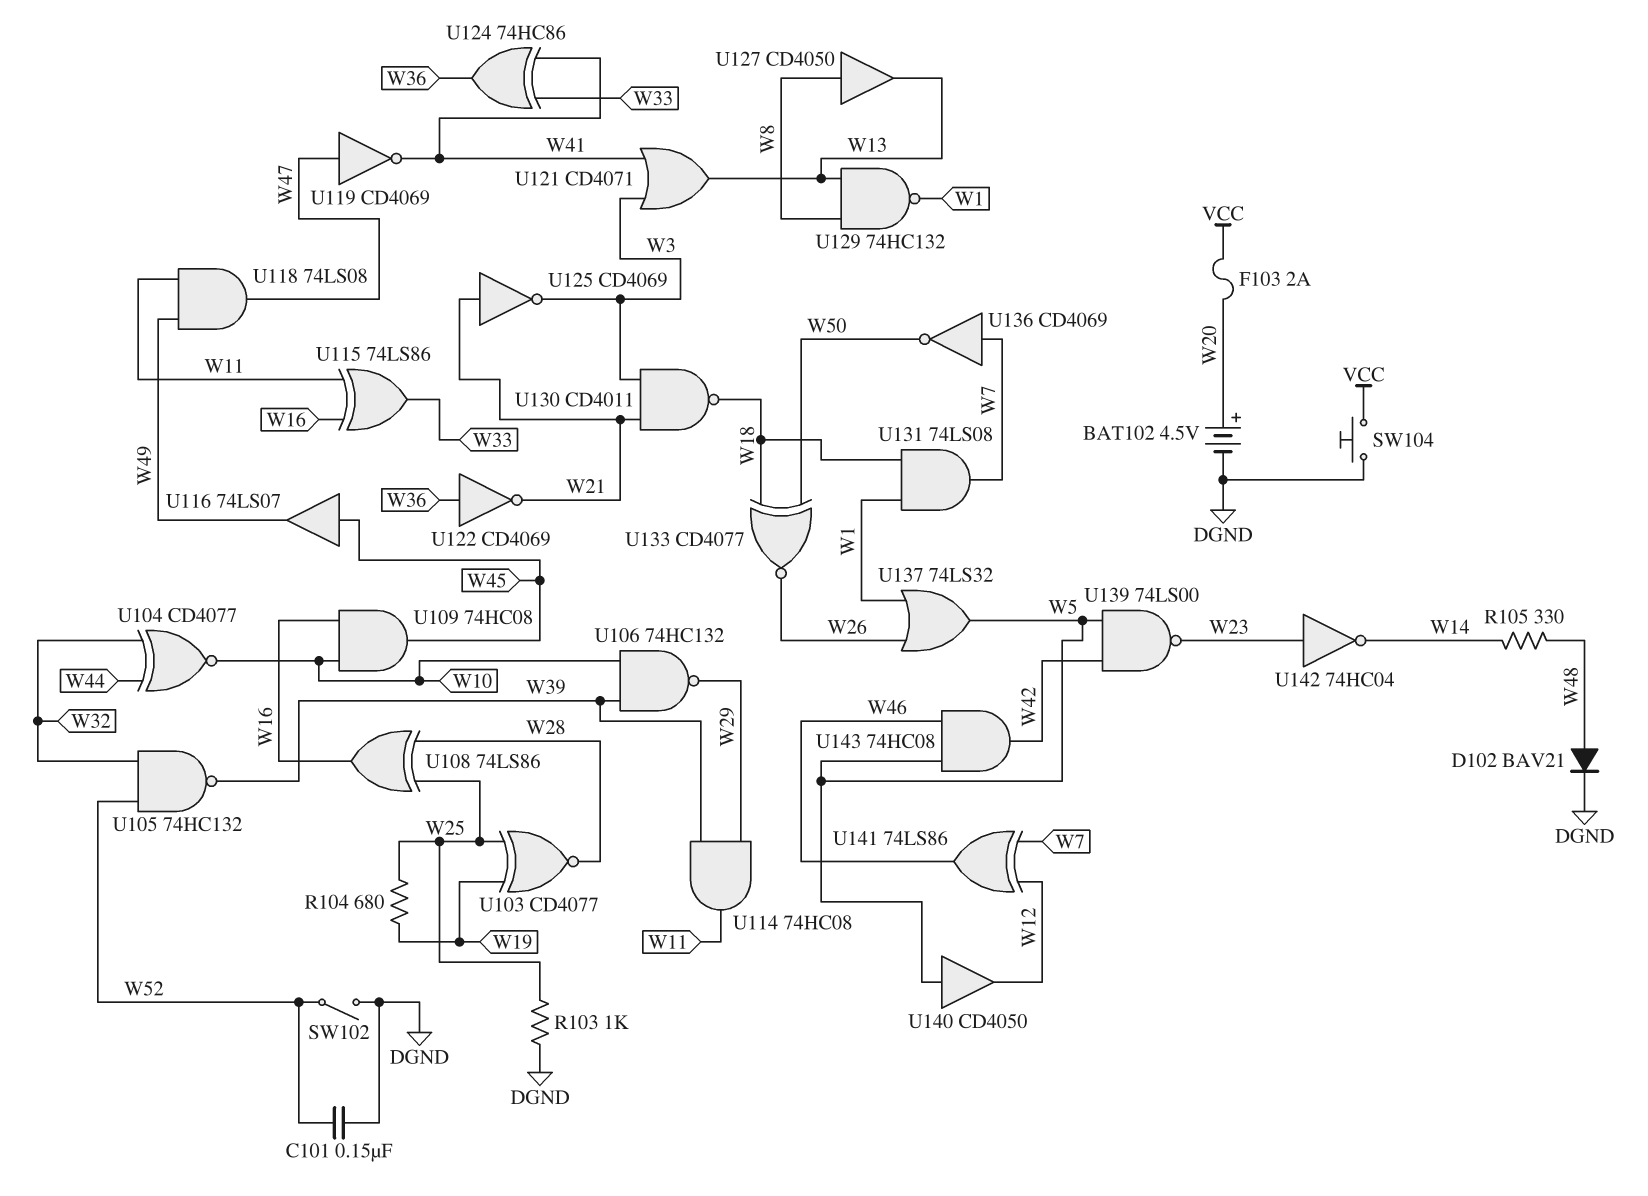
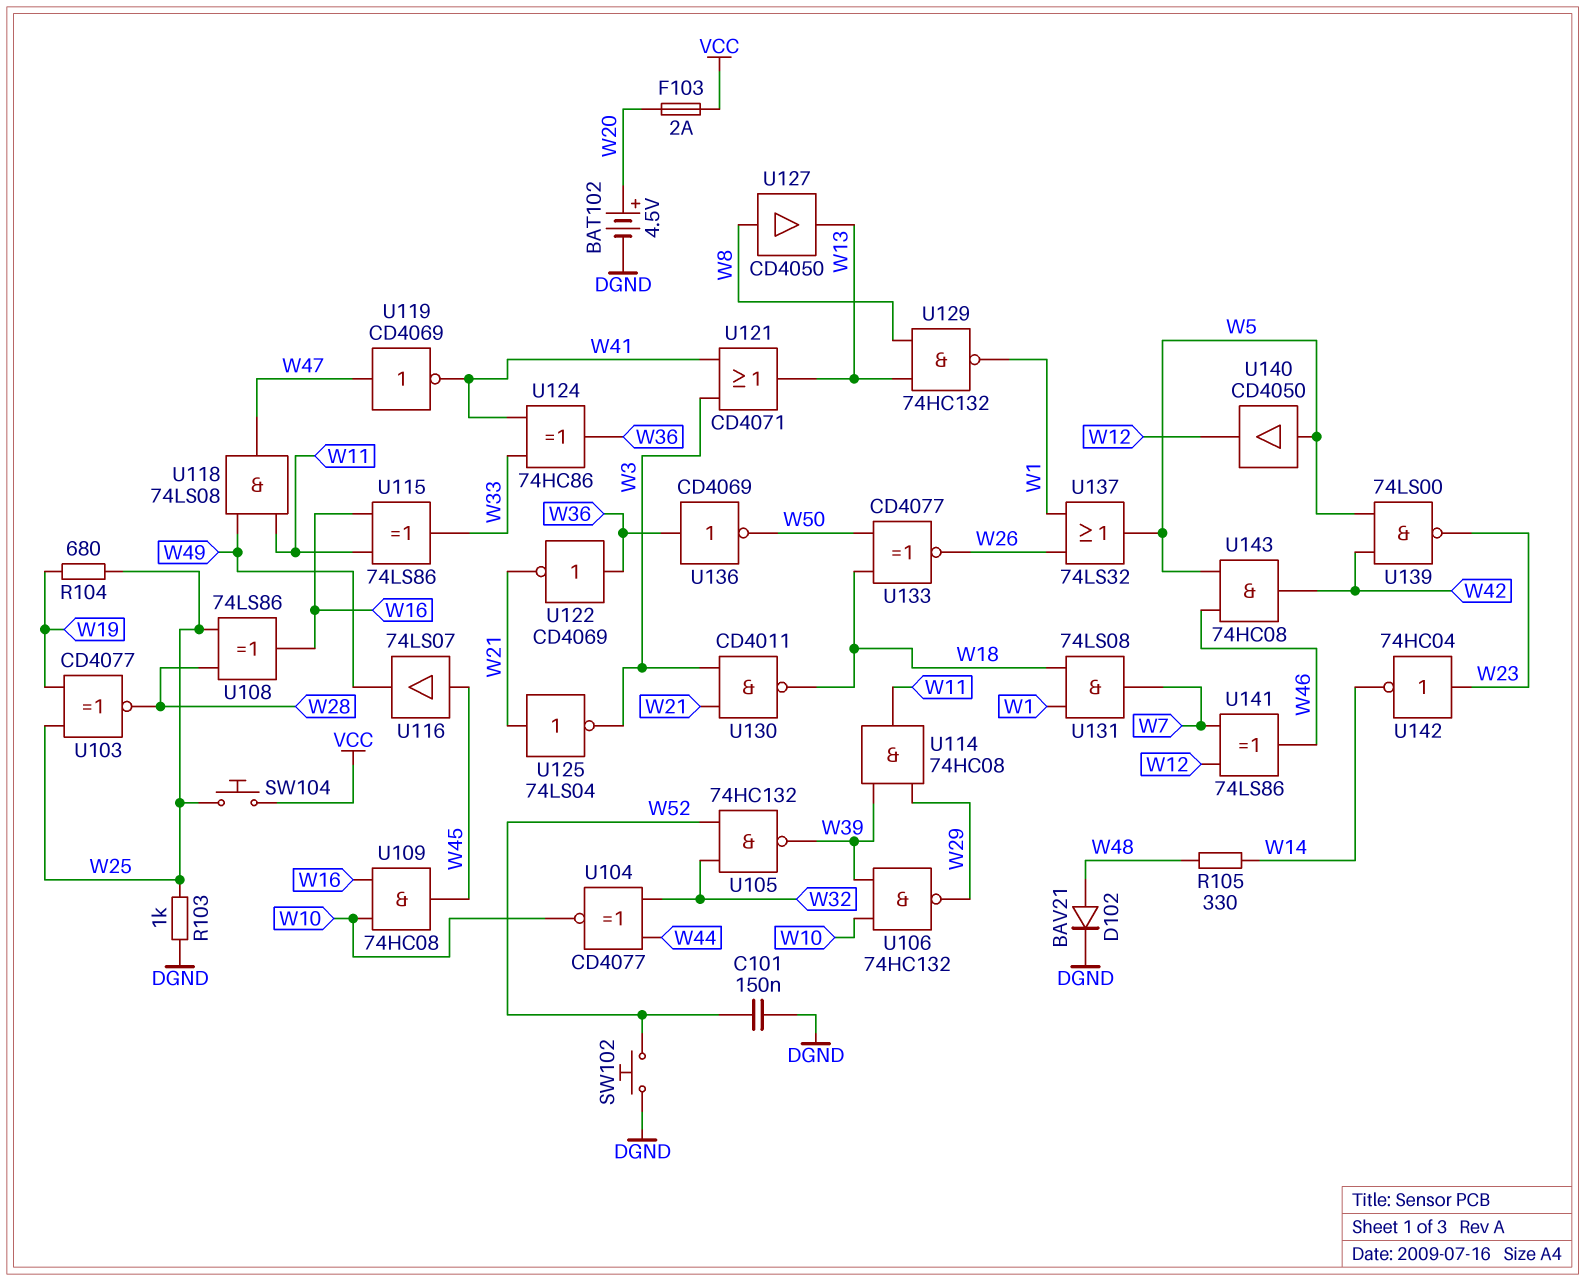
SW102: switch (DGND, W52) -> button (DGND, W52)
SW104: button (DGND, VCC) -> button (VCC, W25)
U125: NOT CD4069 (in W21, out W3) -> NOT 74LS04 (in W21, out W3)
U136: NOT CD4069 (in W7, out W50) -> NOT CD4069 (in W36, out W50)

